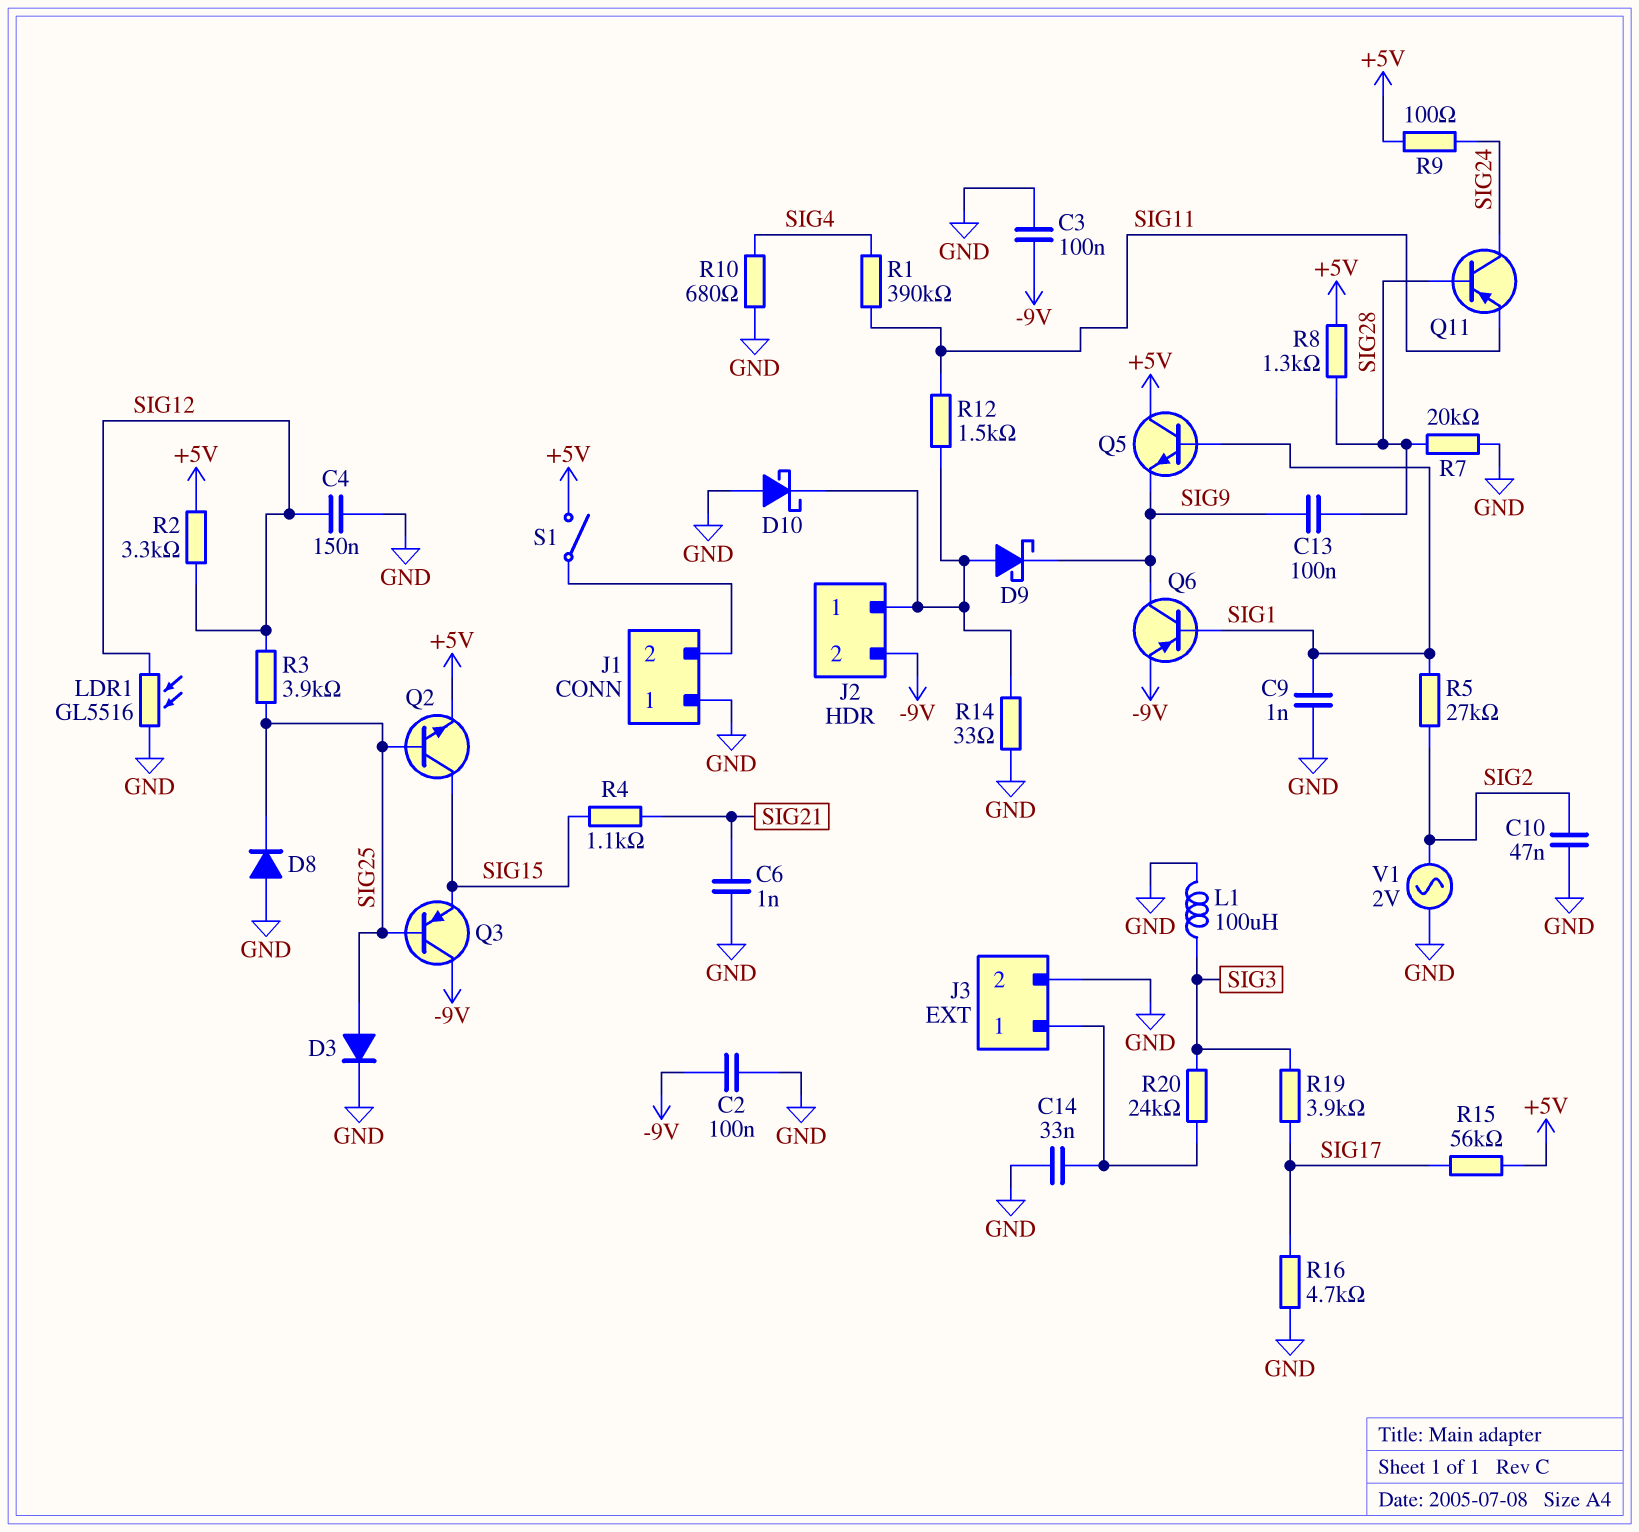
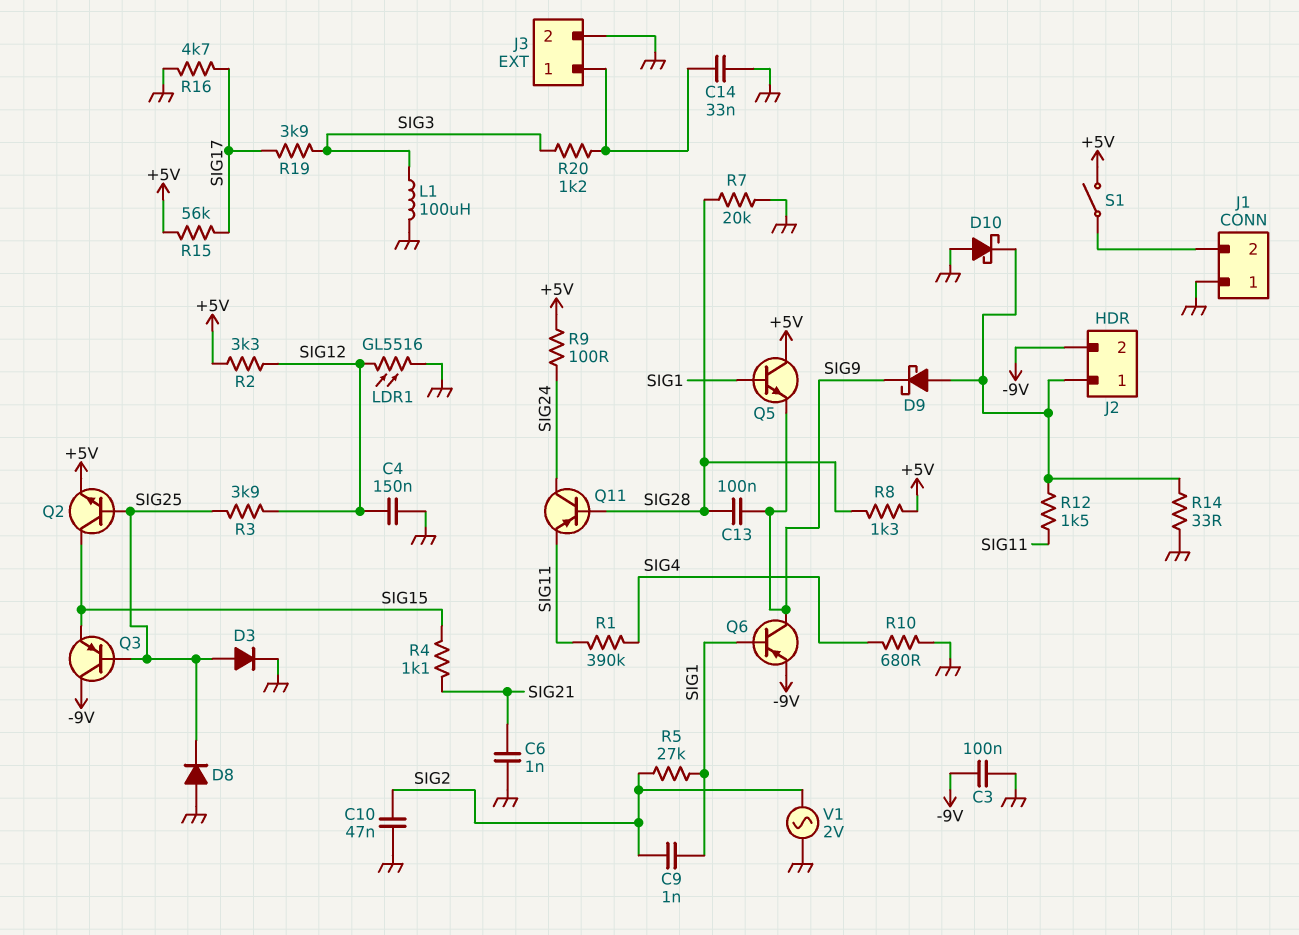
C2: 100nF (-9V, GND) -> none
C9: 1nF (GND, SIG1) -> 1nF (SIG1, SIG2)
R20: 24k (J3/1, SIG3) -> 1.2k (J3/1, SIG3)

